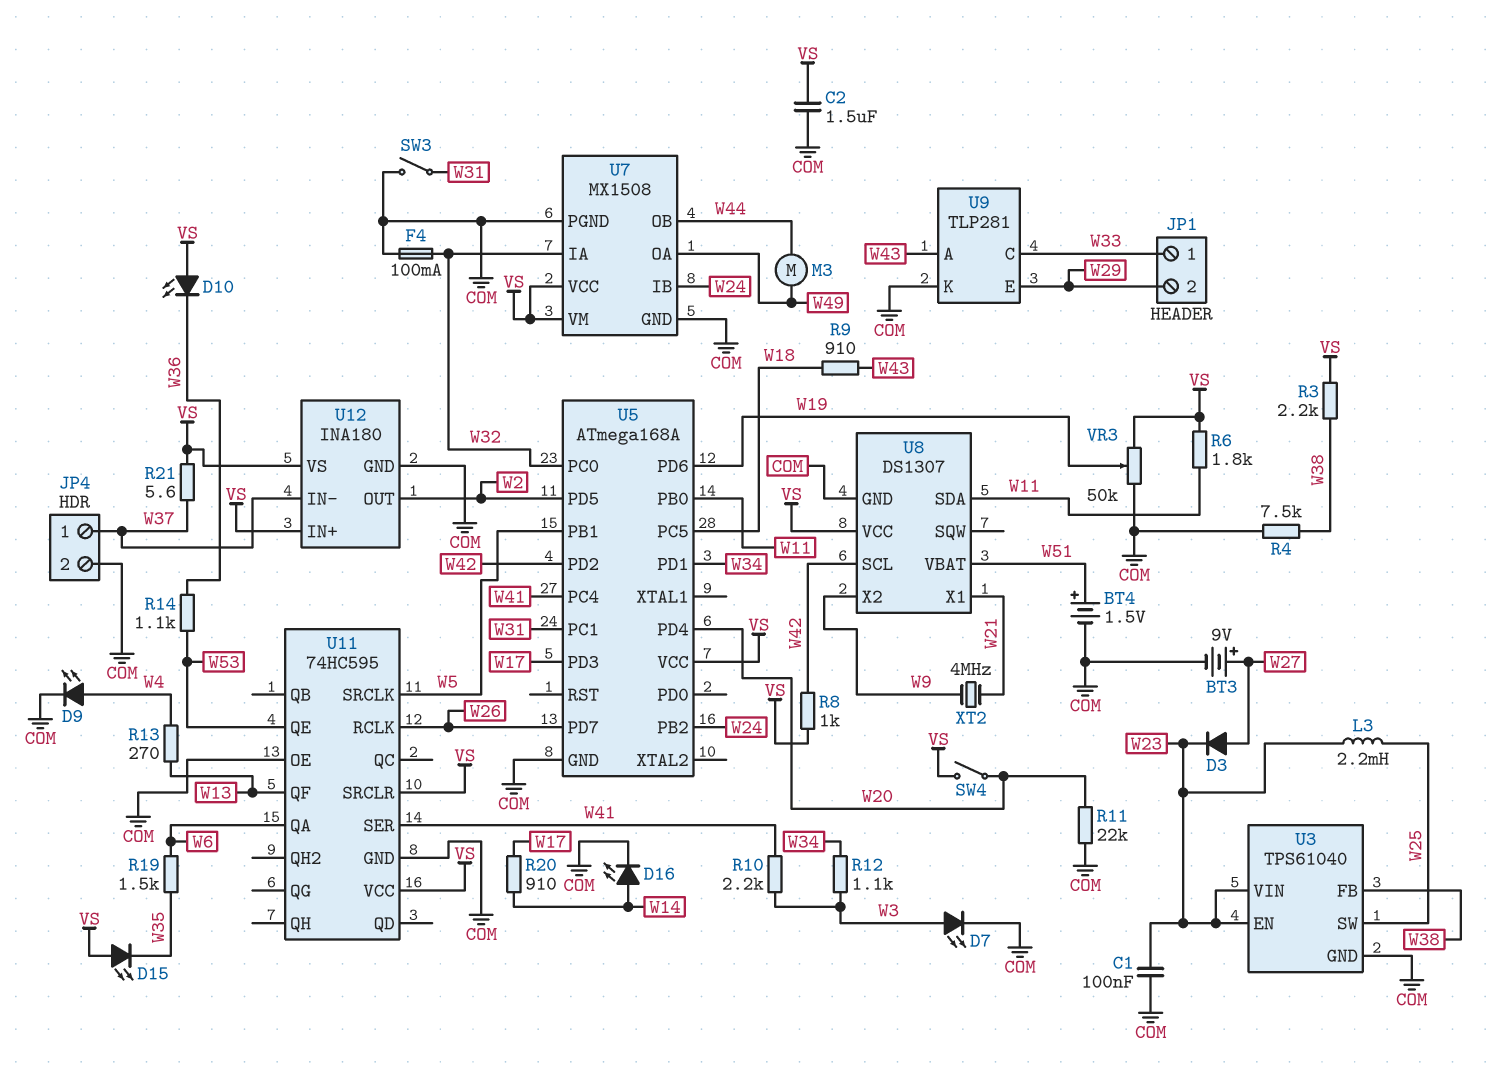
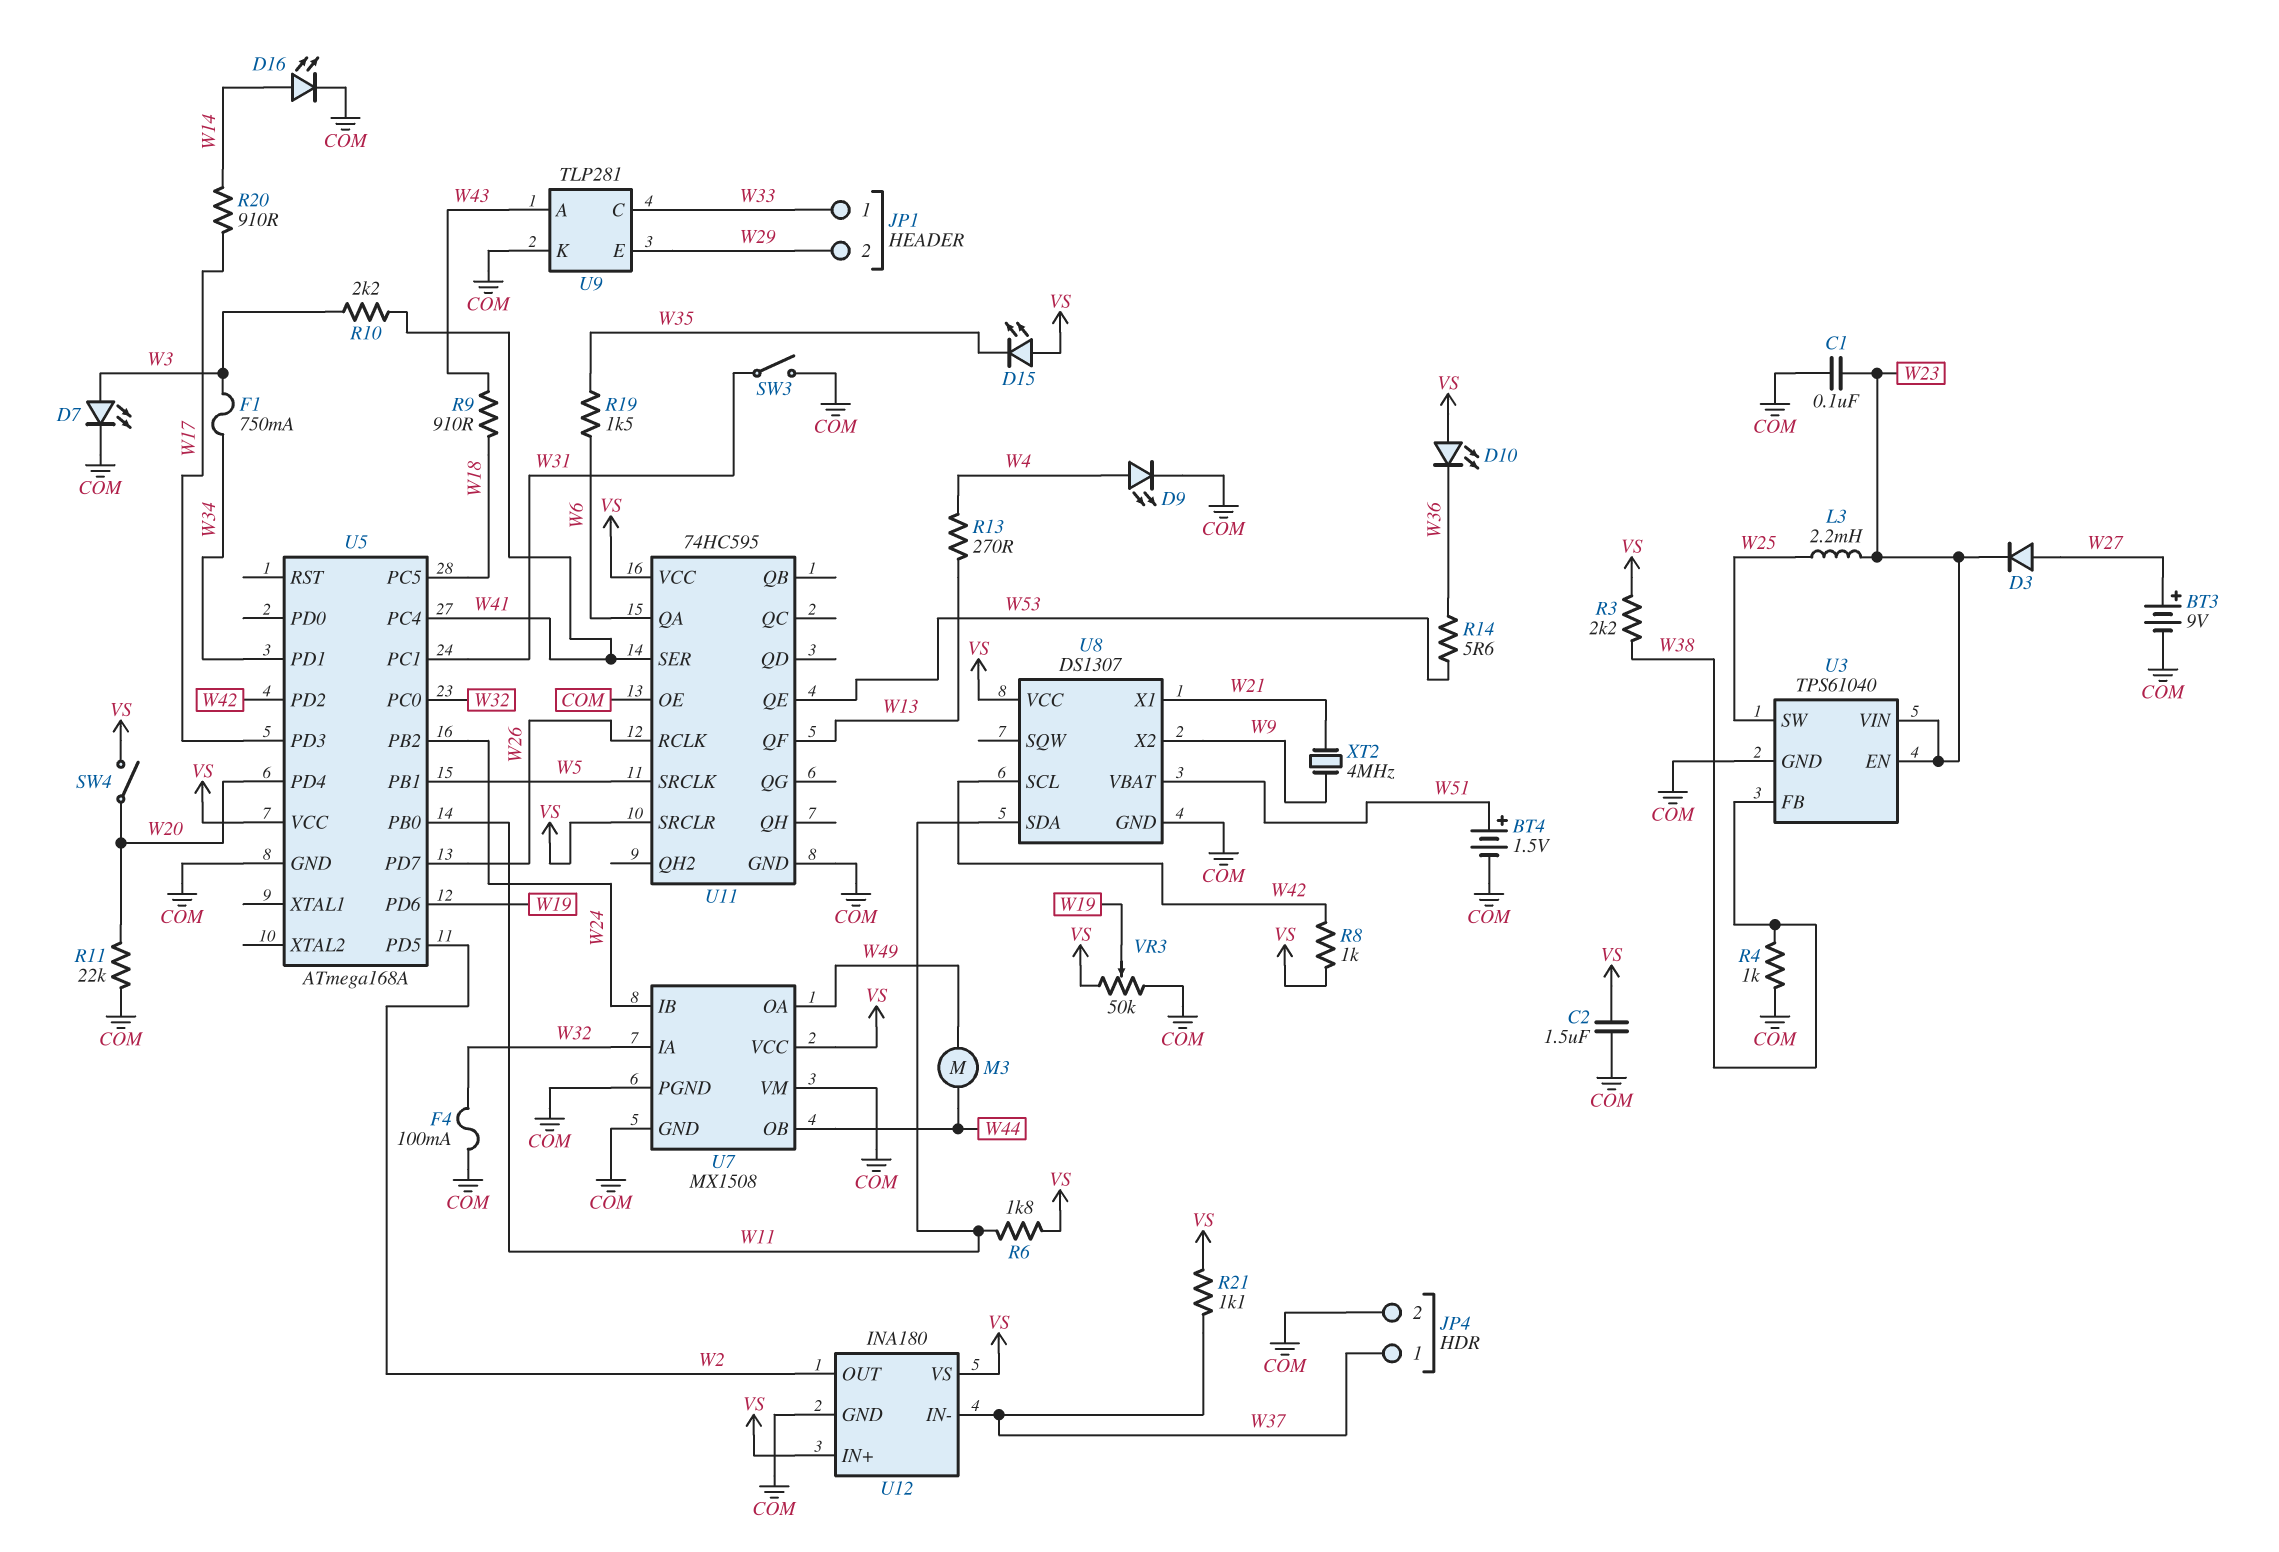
F1: none -> 750mA (W3, W34)
R4: 7.5k (COM, W38) -> 1k (COM, W38)
R12: 1.1k (W3, W34) -> none
R14: 1.1k (W36, W53) -> 5.6 (W36, W53)
R21: 5.6 (VS, W37) -> 1.1k (VS, W37)
U7 pin VM: VS -> COM

